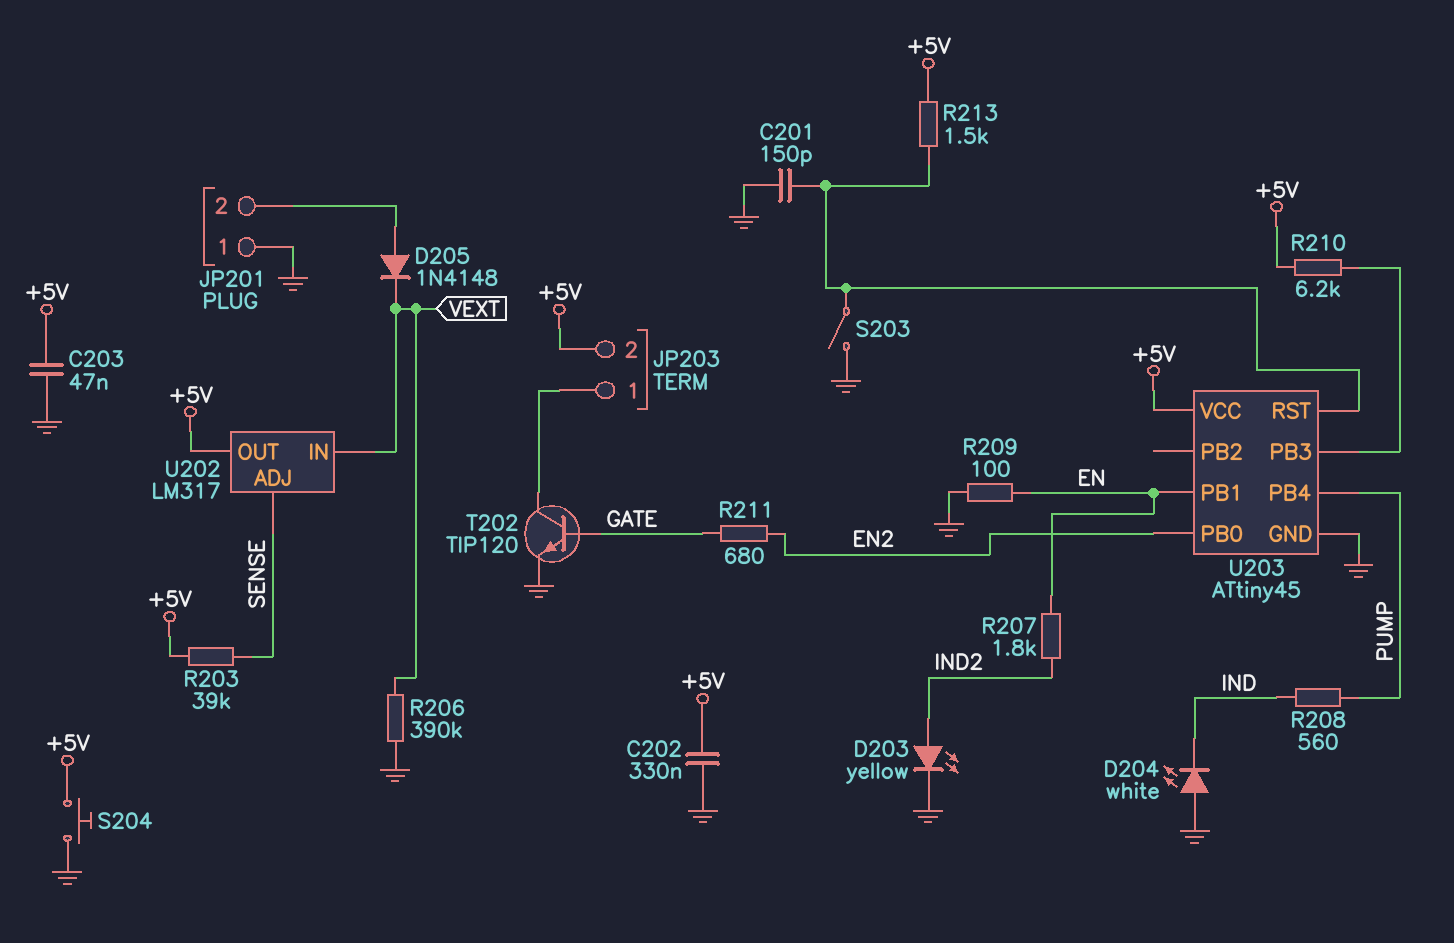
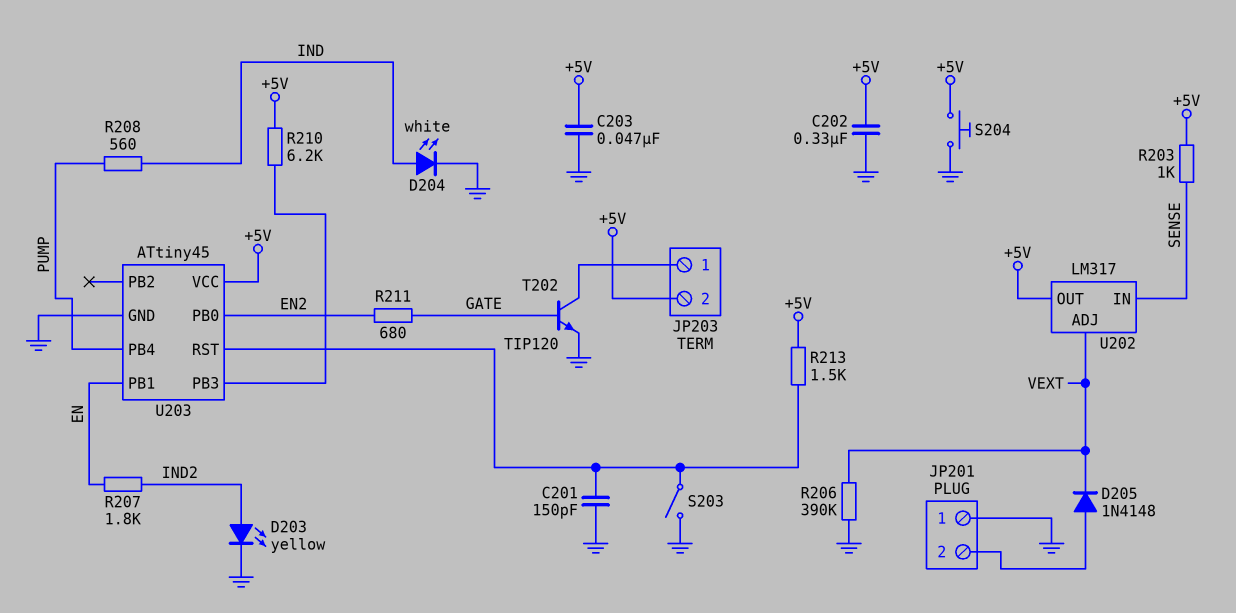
D204: LED white (A GND, K IND) -> LED white (A IND, K GND)
R203: 39k (+5V, SENSE) -> 1k (+5V, SENSE)
R209: 100 (EN, GND) -> none
U202 pin ADJ: SENSE -> VEXT
U202 pin IN: VEXT -> SENSE

